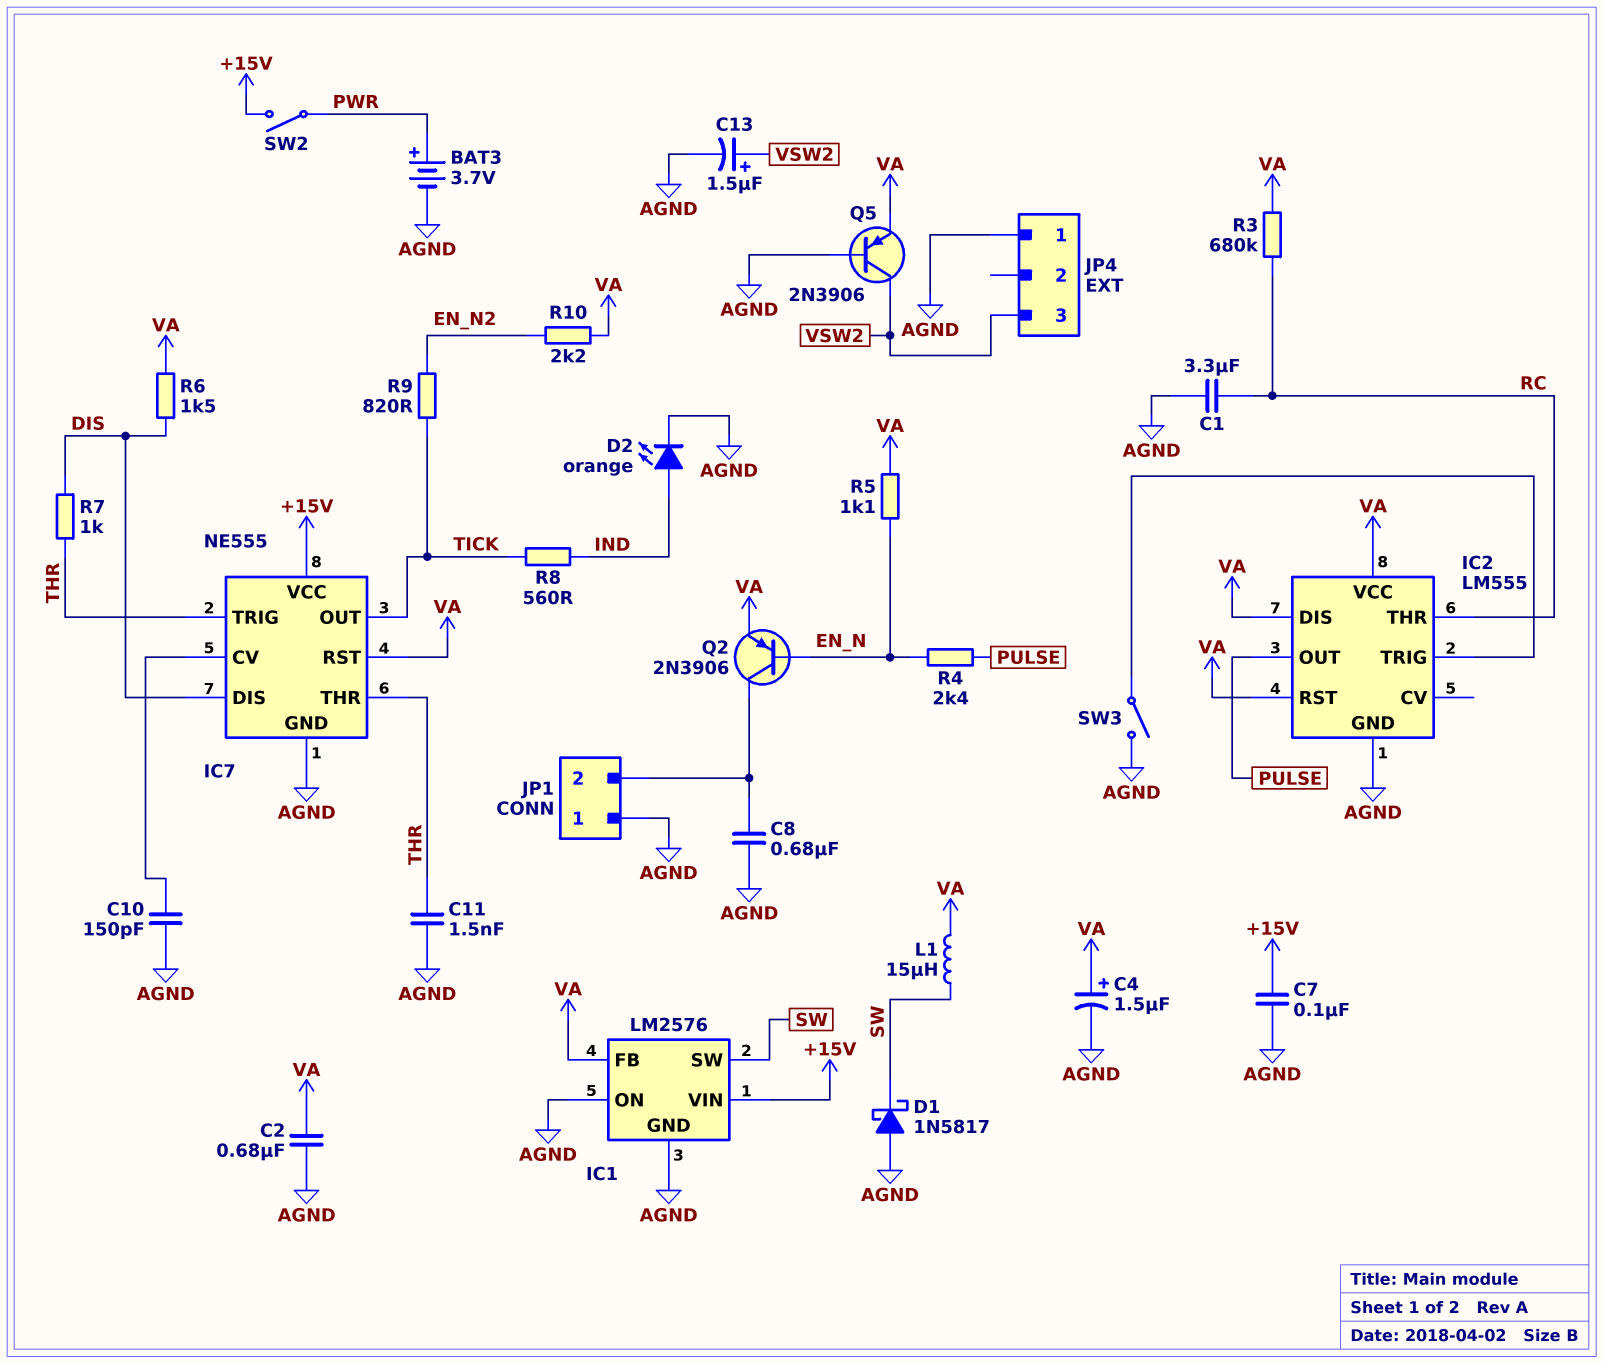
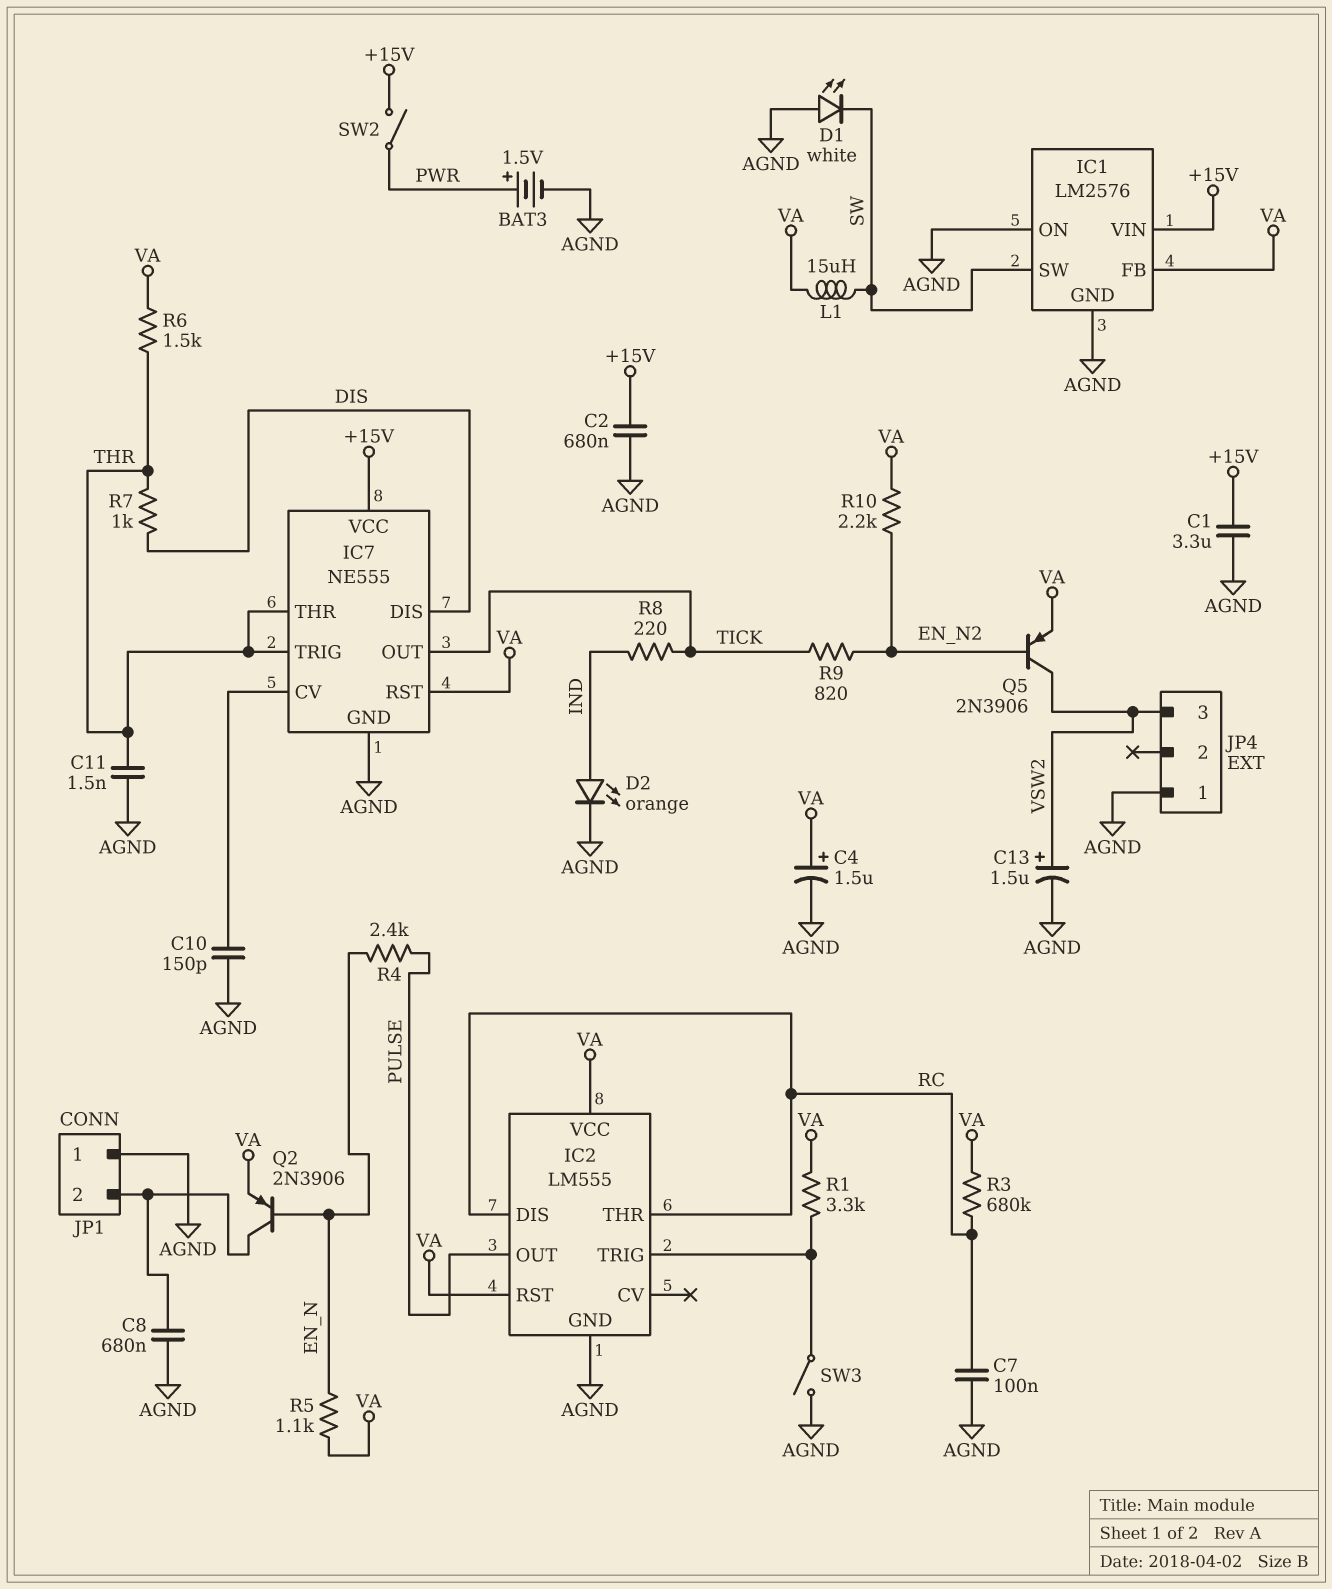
BAT3: 3.7V (plus PWR, minus AGND) -> 1.5V (plus PWR, minus AGND)
C1: 3.3uF (AGND, RC) -> 3.3uF (+15V, AGND)
C2: 680nF (AGND, VA) -> 680nF (+15V, AGND)
C7: 100nF (+15V, AGND) -> 100nF (AGND, RC)
D1: schottky 1N5817 (A AGND, K SW) -> LED white (A AGND, K SW)
IC2 pin DIS: VA -> RC
Q5: PNP 2N3906 (B AGND, C VSW2, E VA) -> PNP 2N3906 (B EN_N2, C VSW2, E VA)
R1: none -> 3.3k (IC2/TRIG, VA)
R6: 1.5k (DIS, VA) -> 1.5k (THR, VA)
R8: 560 (IND, TICK) -> 220 (IND, TICK)

